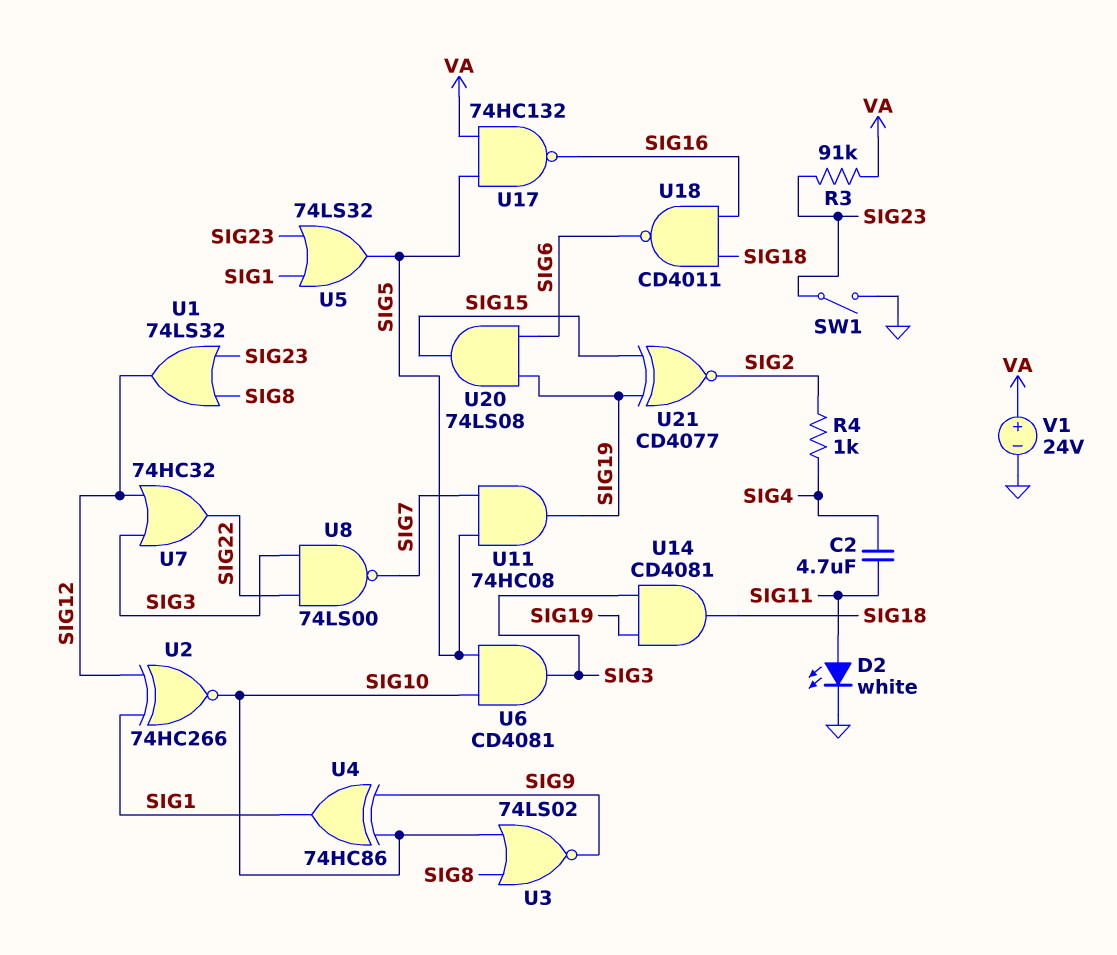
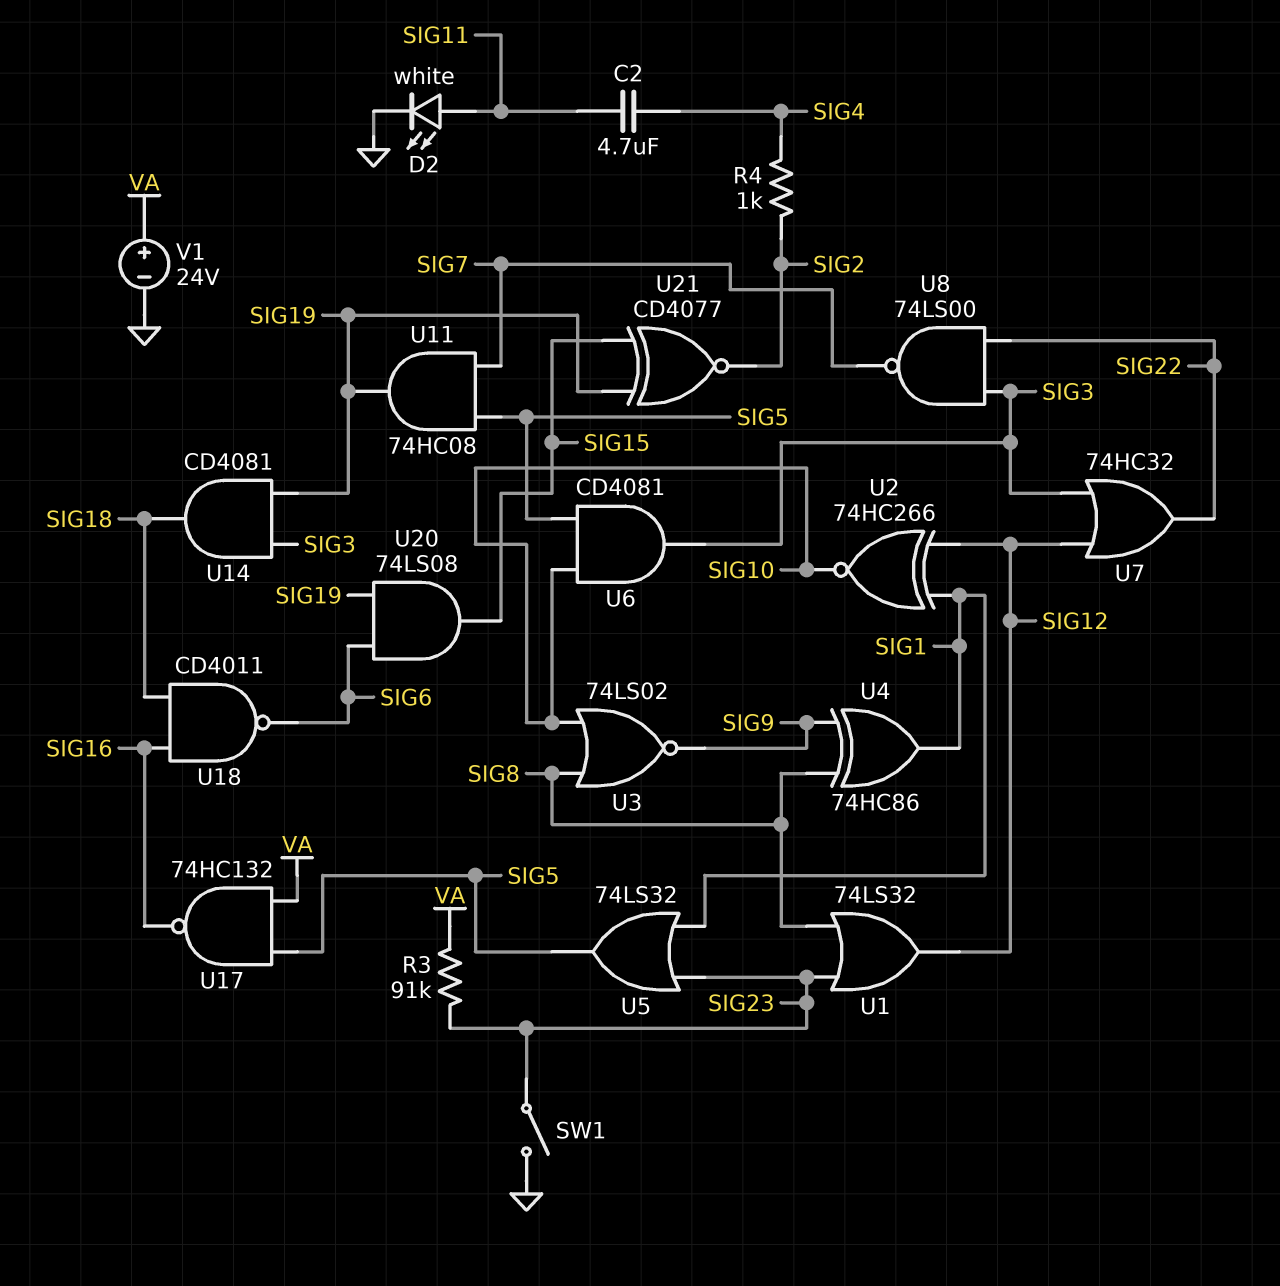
U4: XOR 74HC86 (in SIG9, in SIG10, out SIG1) -> XOR 74HC86 (in SIG8, in SIG9, out SIG1)

